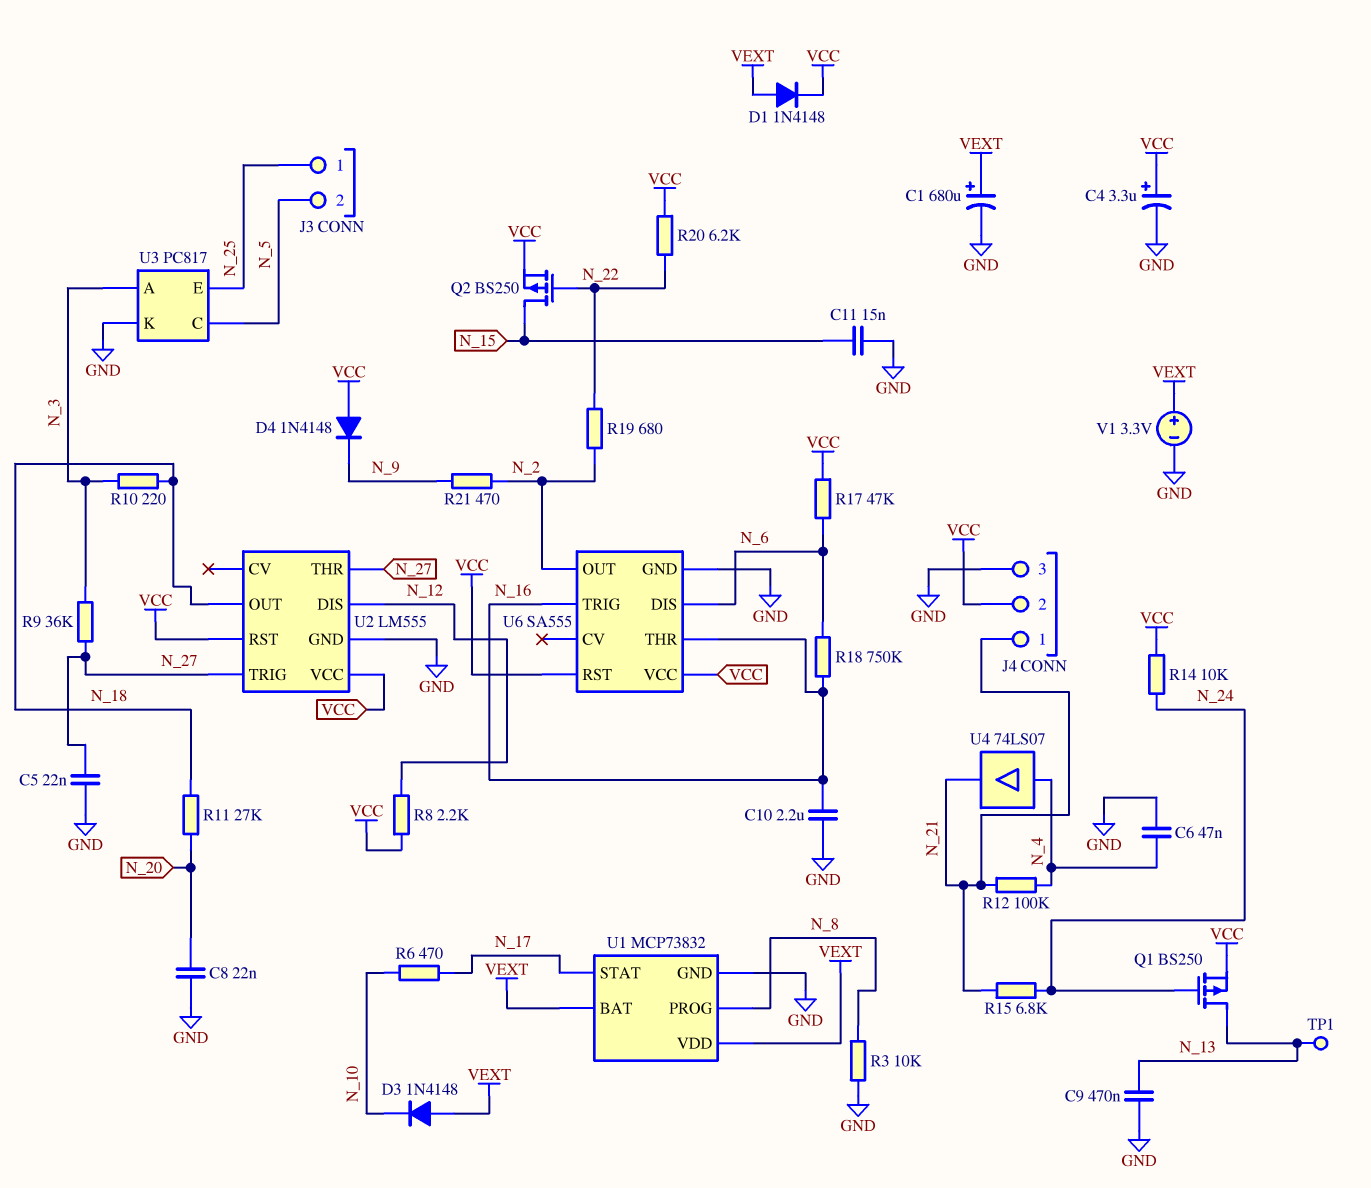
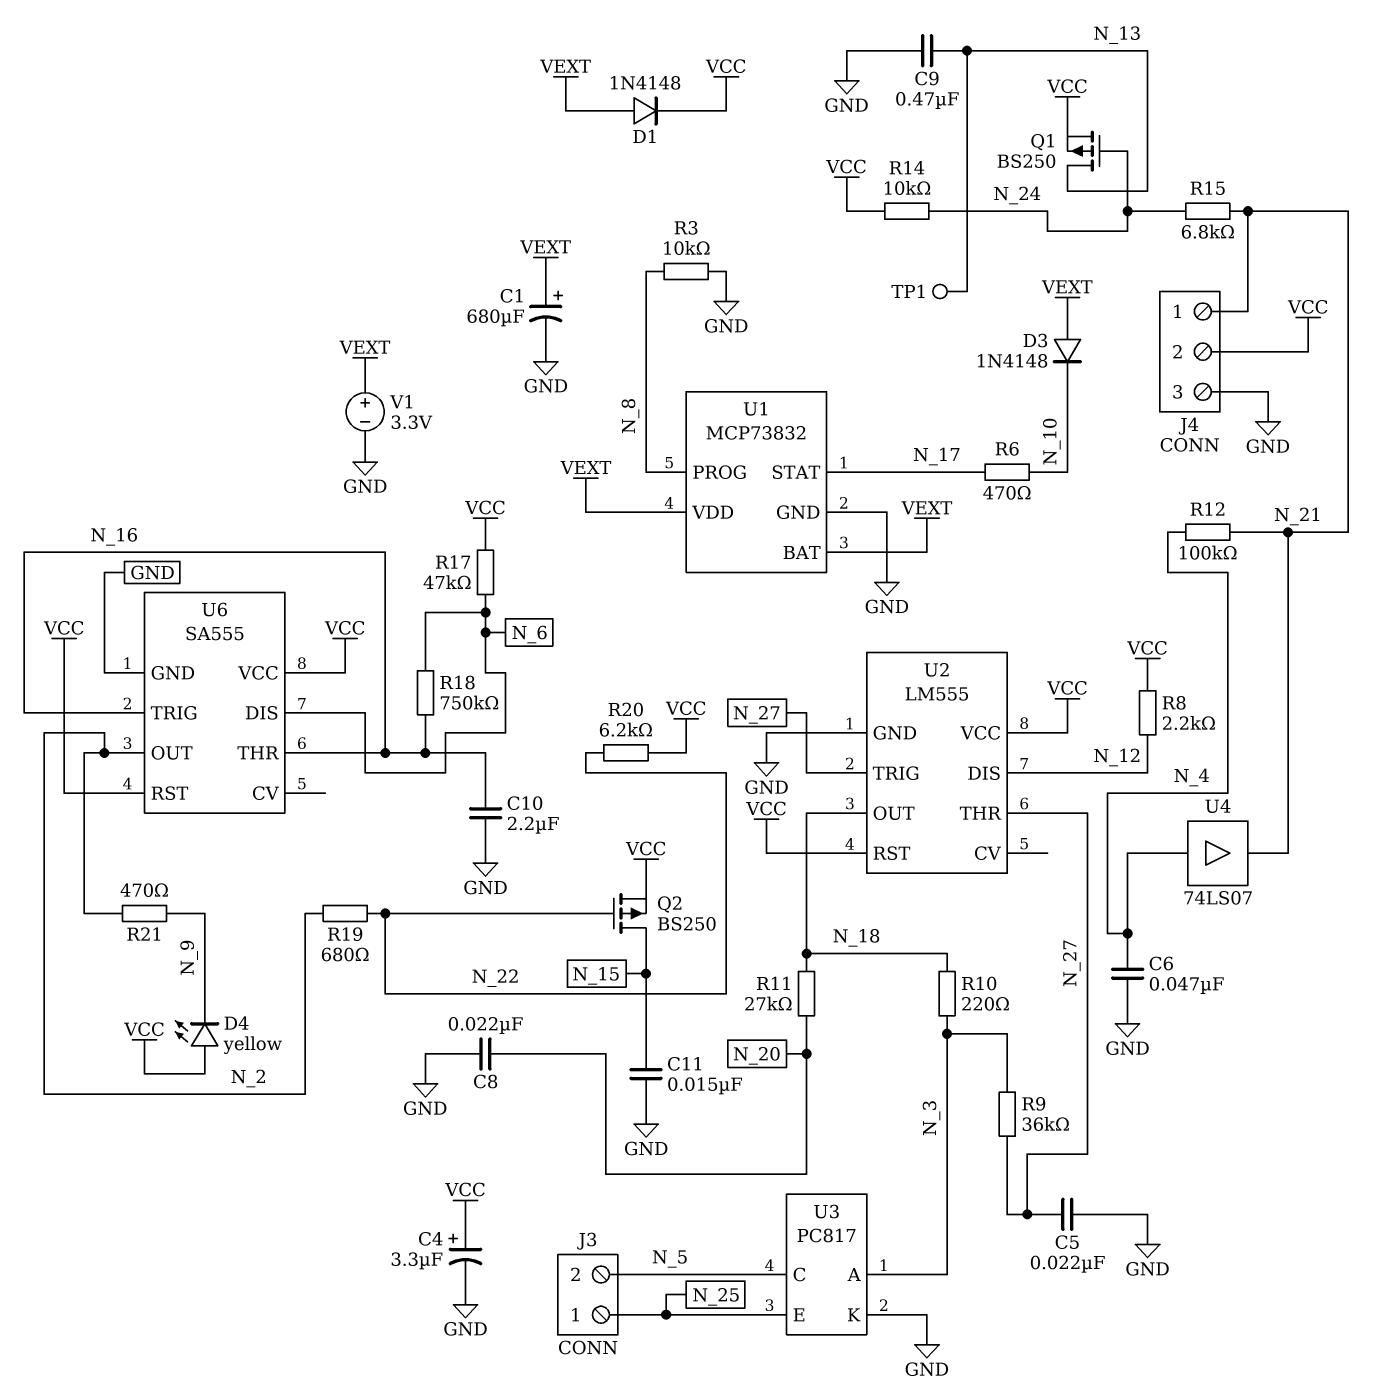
D4: diode 1N4148 (A VCC, K N_9) -> LED yellow (A VCC, K N_9)

